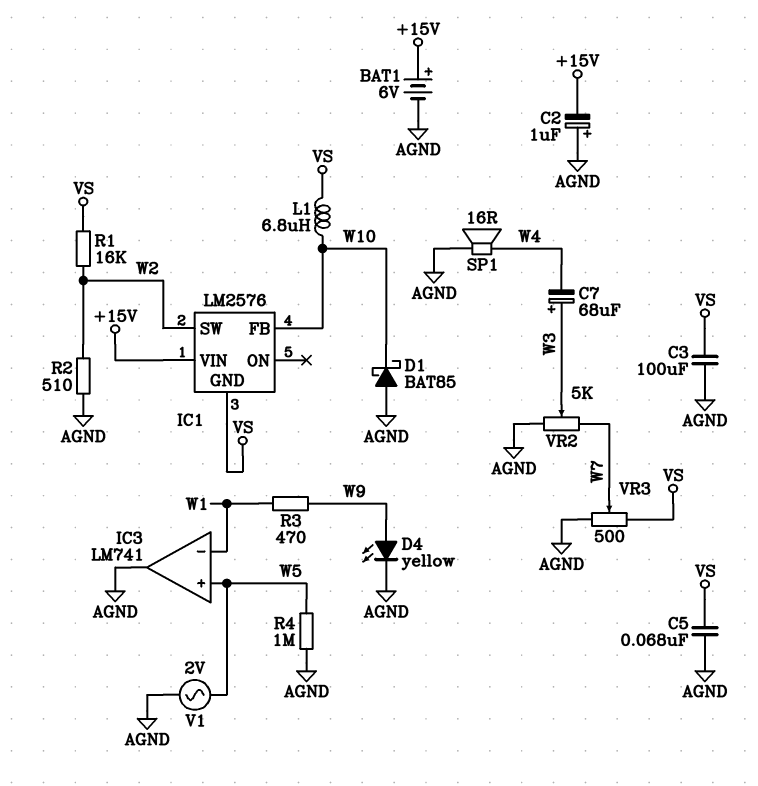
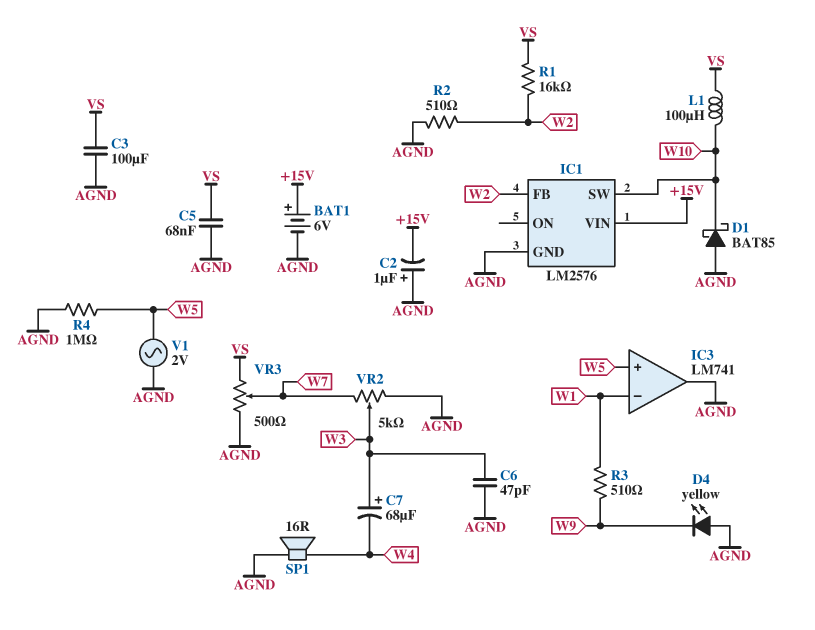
C6: none -> 47pF (AGND, W3)
D4: LED yellow (A W9, K AGND) -> LED yellow (A AGND, K W9)
IC1 pin FB: W10 -> W2
IC1 pin GND: VS -> AGND
IC1 pin SW: W2 -> W10
L1: 6.8uH (VS, W10) -> 100uH (VS, W10)
R3: 470 (W1, W9) -> 510 (W1, W9)

